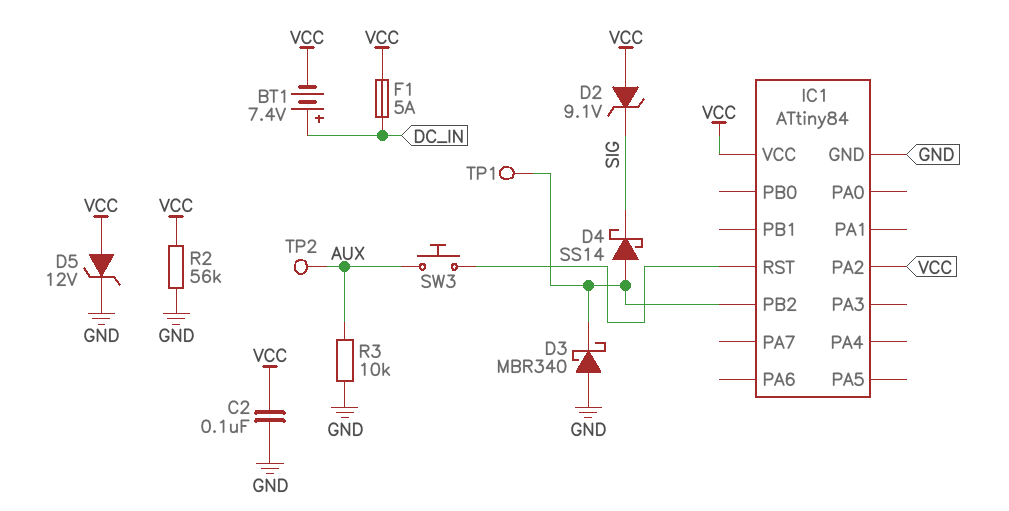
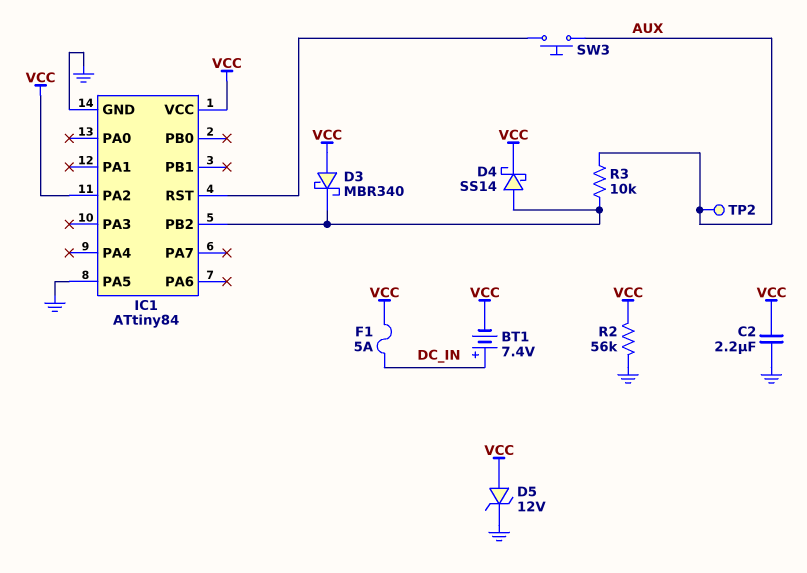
C2: 100nF (GND, VCC) -> 2.2uF (GND, VCC)
D2: zener 9.1V (A VCC, K SIG) -> none
D3: schottky MBR340 (A GND, K IC1/PB2) -> schottky MBR340 (A VCC, K IC1/PB2)
D4: schottky SS14 (A IC1/PB2, K SIG) -> schottky SS14 (A IC1/PB2, K VCC)
IC1 pin PA5: none -> GND
R3: 10k (AUX, GND) -> 10k (AUX, IC1/PB2)
TP1: test point (IC1/PB2) -> none

